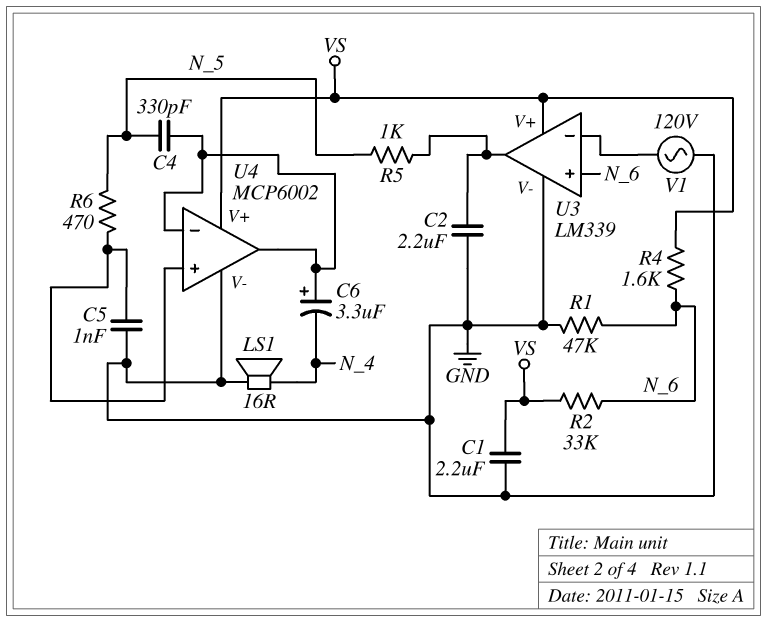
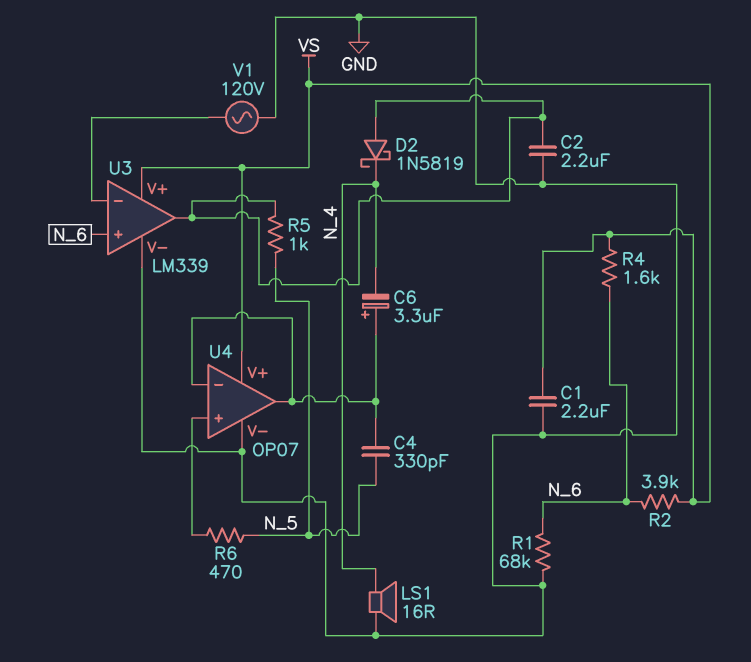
C5: 1nF (GND, U4/in+) -> none
D2: none -> schottky 1N5819 (A U3/out, K N_4)
R1: 47k (GND, N_6) -> 68k (GND, N_6)
R2: 33k (N_6, VS) -> 3.9k (N_6, VS)
U4: MCP6002 -> OP07

